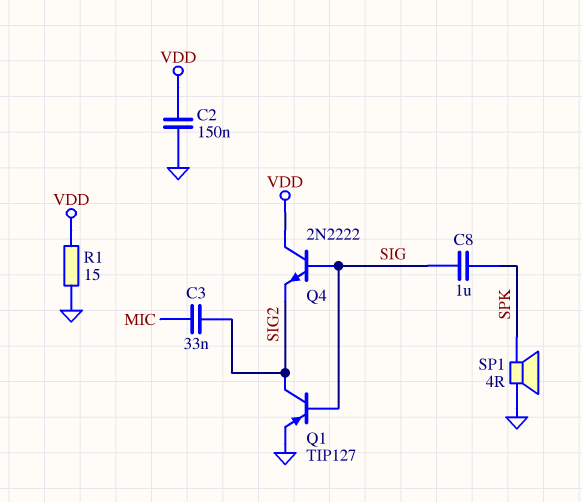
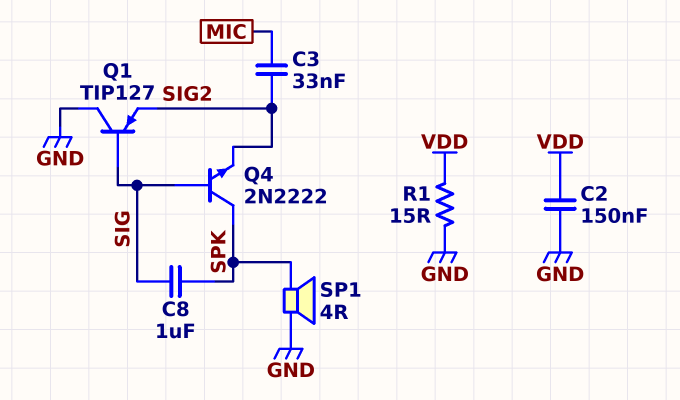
Q1: PNP TIP127 (B SIG, C SIG2, E GND) -> PNP TIP127 (B SIG, C GND, E SIG2)
Q4: NPN 2N2222 (B SIG, C VDD, E SIG2) -> NPN 2N2222 (B SIG, C SPK, E SIG2)

